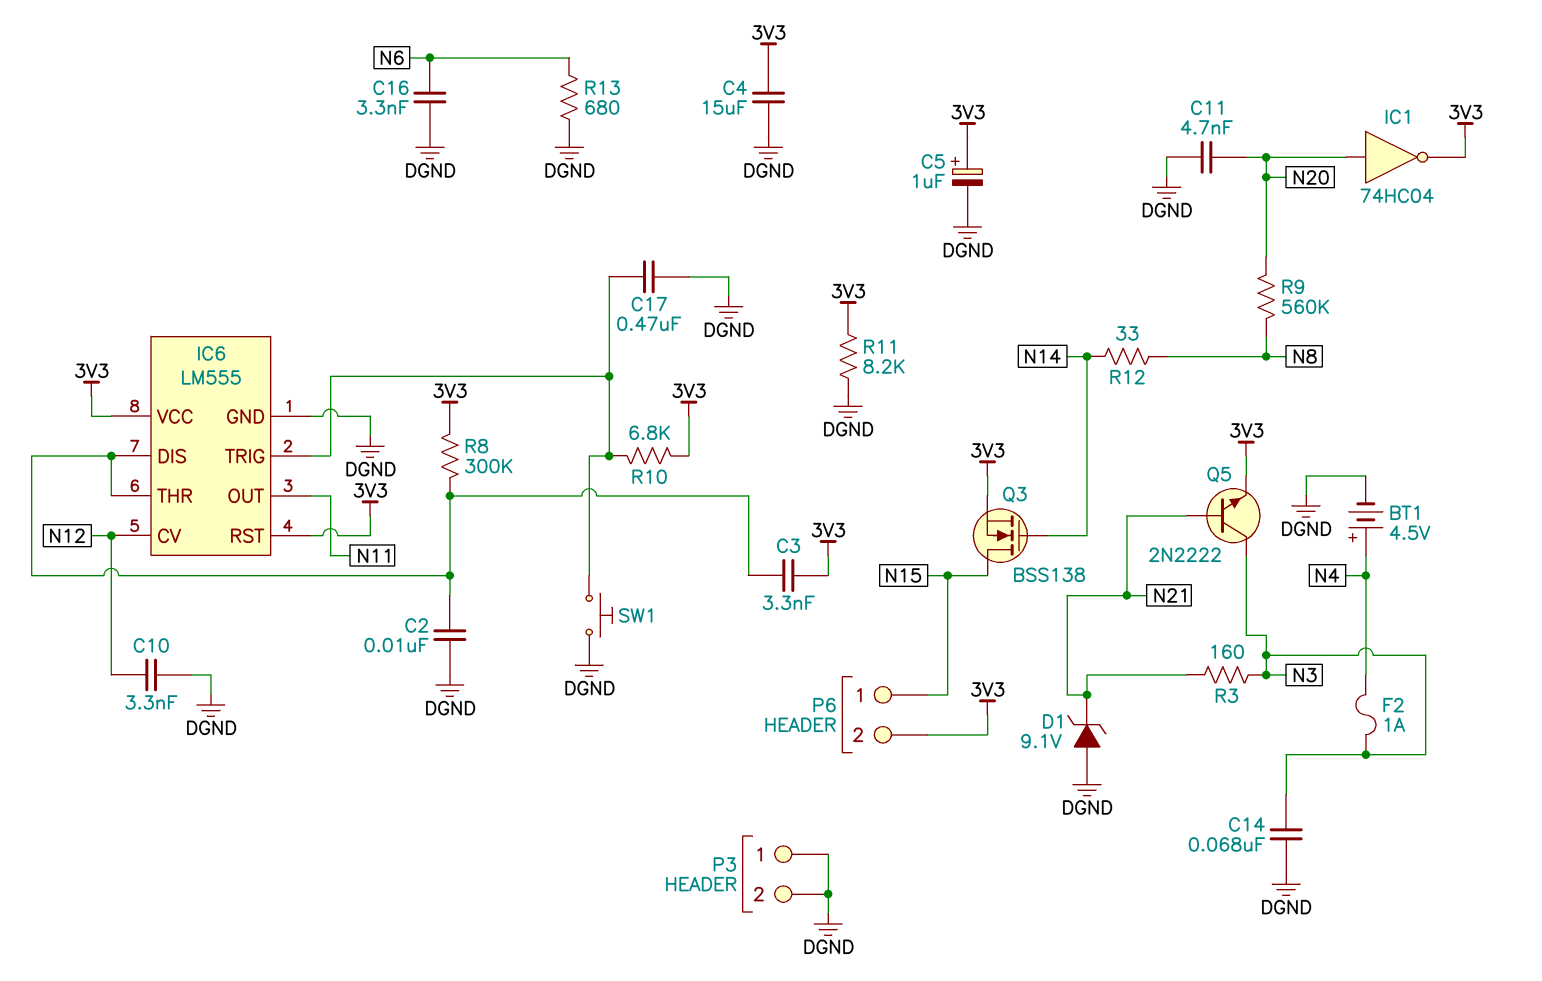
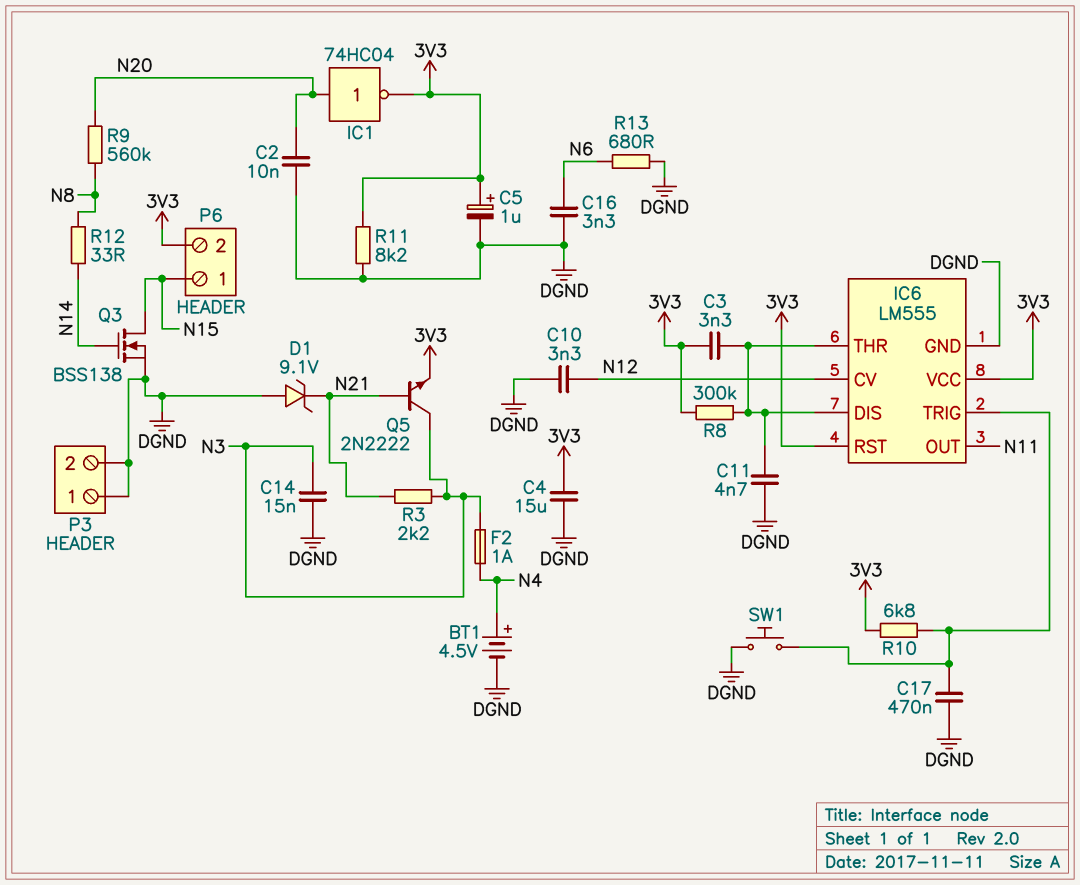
C2: 10nF (DGND, IC6/DIS) -> 10nF (DGND, N20)
C11: 4.7nF (DGND, N20) -> 4.7nF (DGND, IC6/DIS)
C14: 68nF (DGND, N3) -> 15nF (DGND, N3)
Q3: NMOS BSS138 (G N14, D N15, S 3V3) -> NMOS BSS138 (G N14, D N15, S DGND)
R3: 160 (N3, N21) -> 2.2k (N3, N21)

